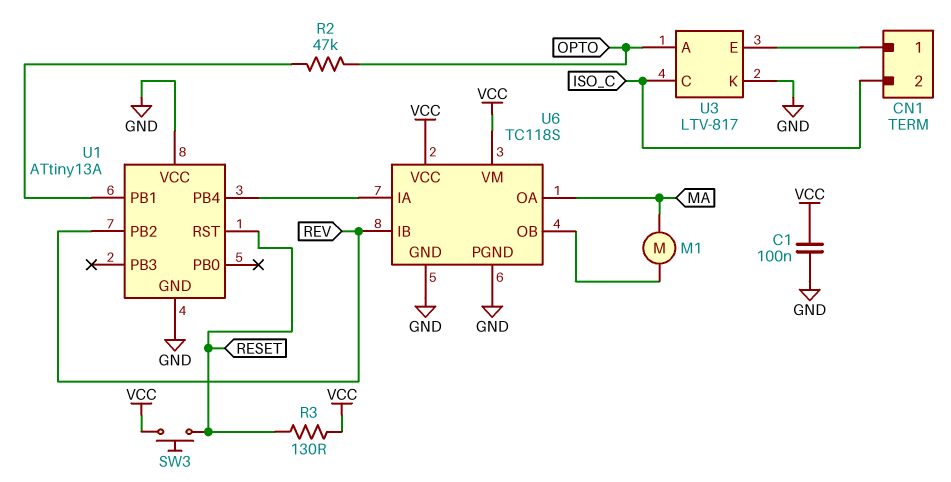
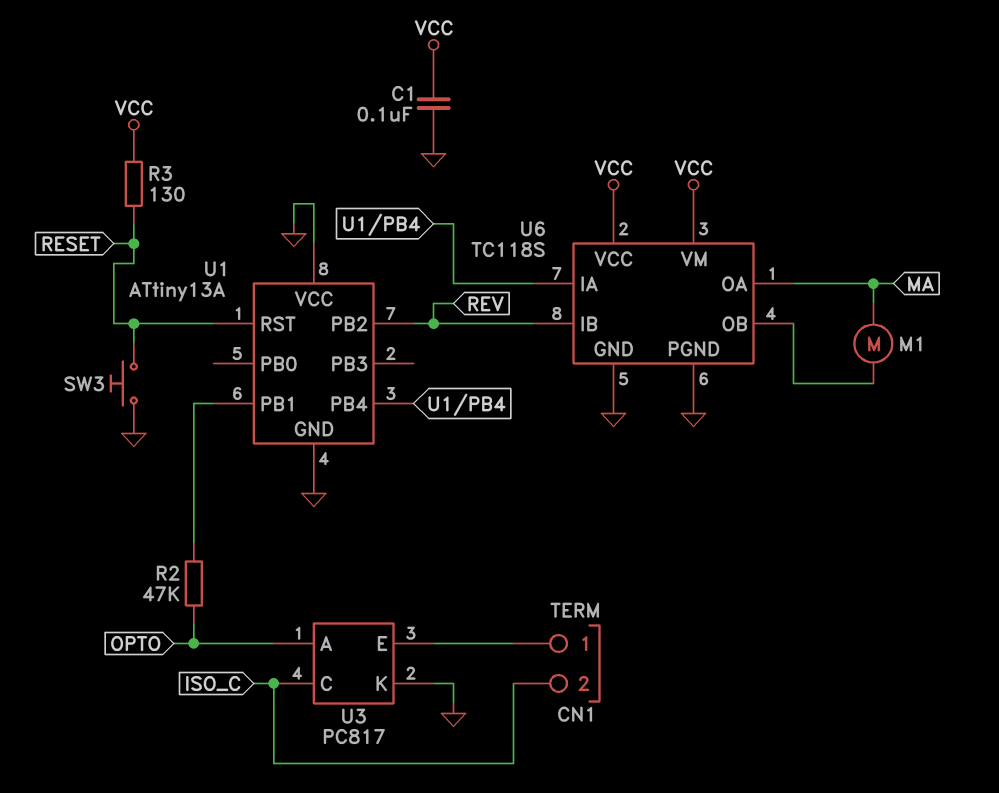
SW3: button (RESET, VCC) -> button (GND, RESET)
U3: LTV-817 -> PC817

